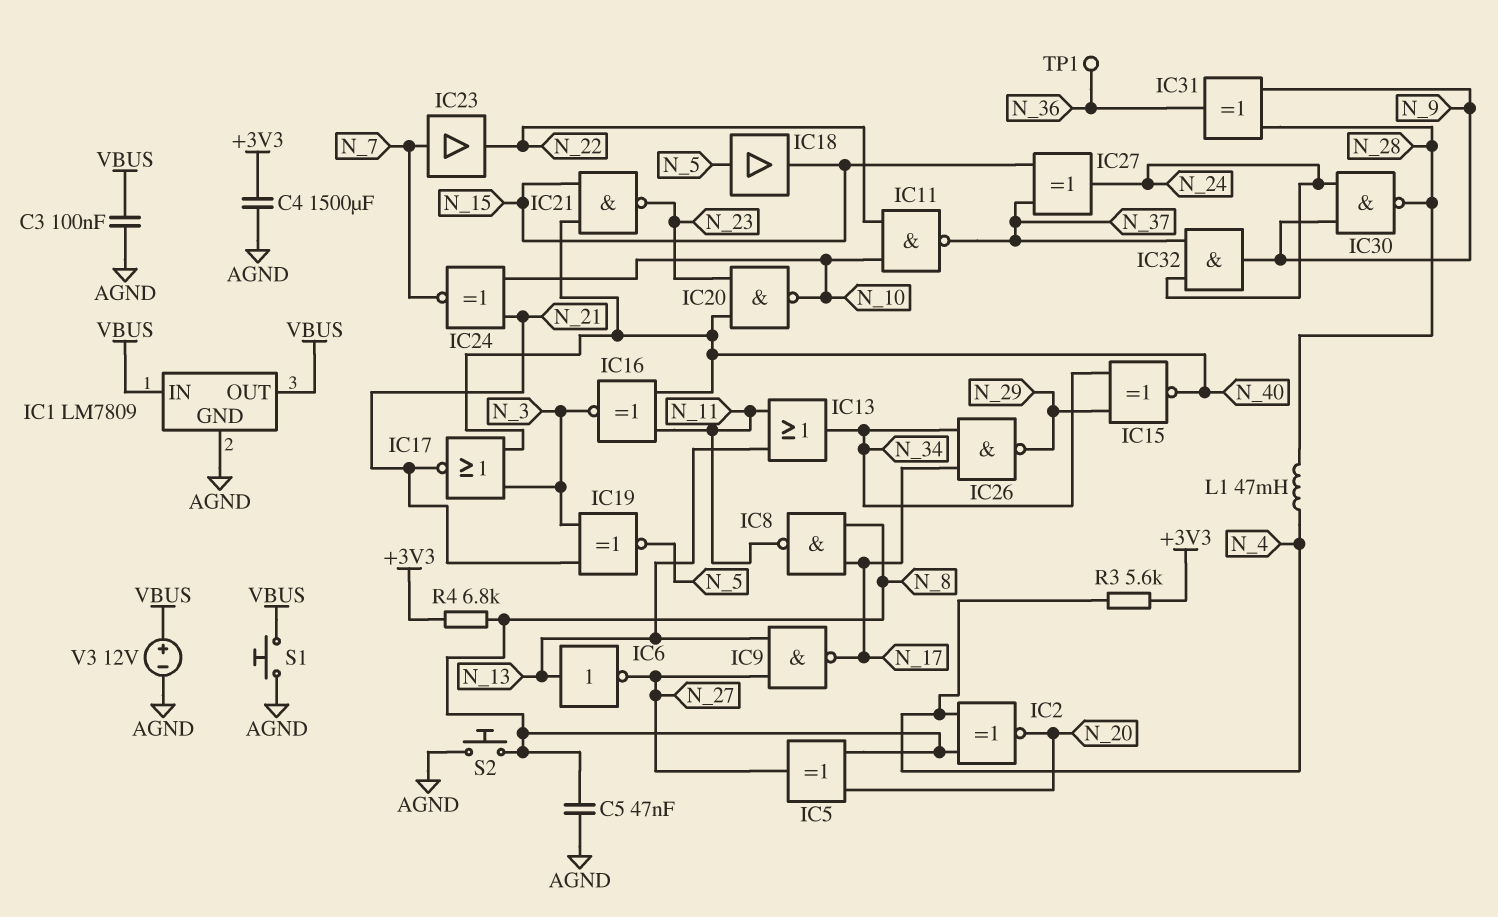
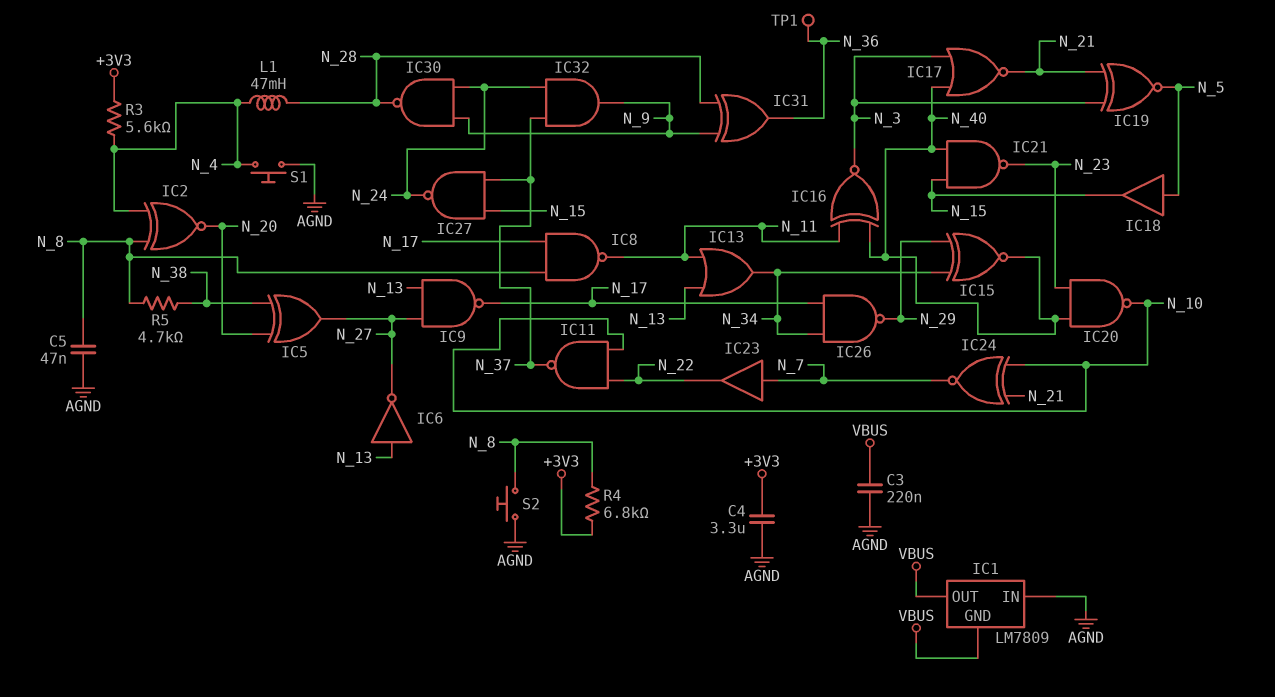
C3: 100nF (AGND, VBUS) -> 220nF (AGND, VBUS)
C4: 1500uF (+3V3, AGND) -> 3.3uF (+3V3, AGND)
IC1 pin GND: AGND -> VBUS
IC1 pin IN: VBUS -> AGND
IC5: XOR (in N_8, in N_20, out N_27) -> XOR (in N_20, in N_38, out N_27)
IC27: XOR (in N_15, in N_37, out N_24) -> NAND (in N_15, in N_37, out N_24)
R5: none -> 4.7k (N_8, N_38)
S1: button (AGND, VBUS) -> button (AGND, N_4)
V3: 12V (plus VBUS, minus AGND) -> none

